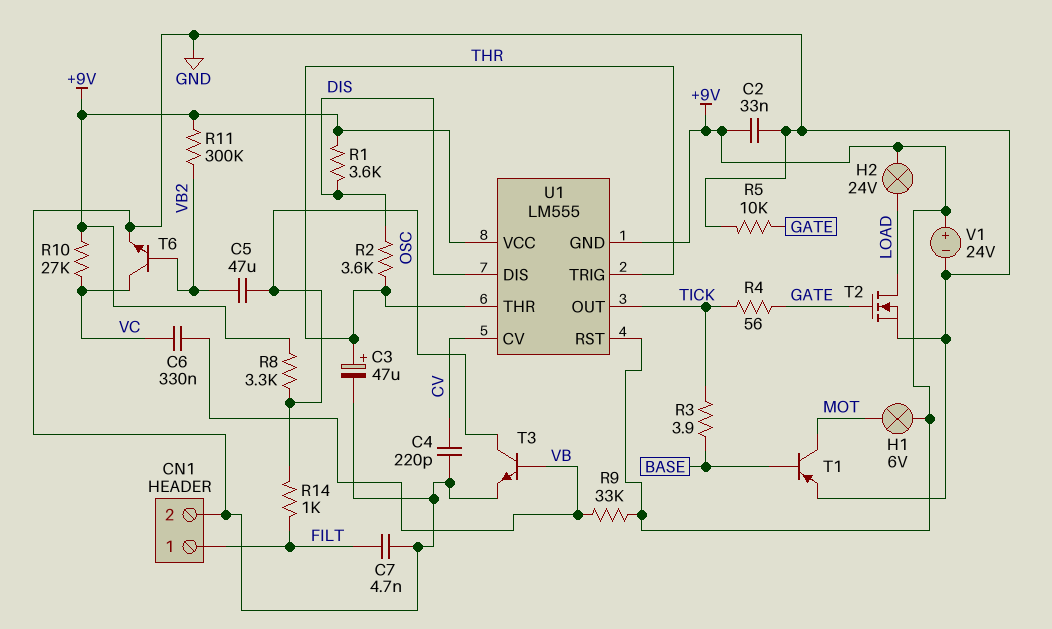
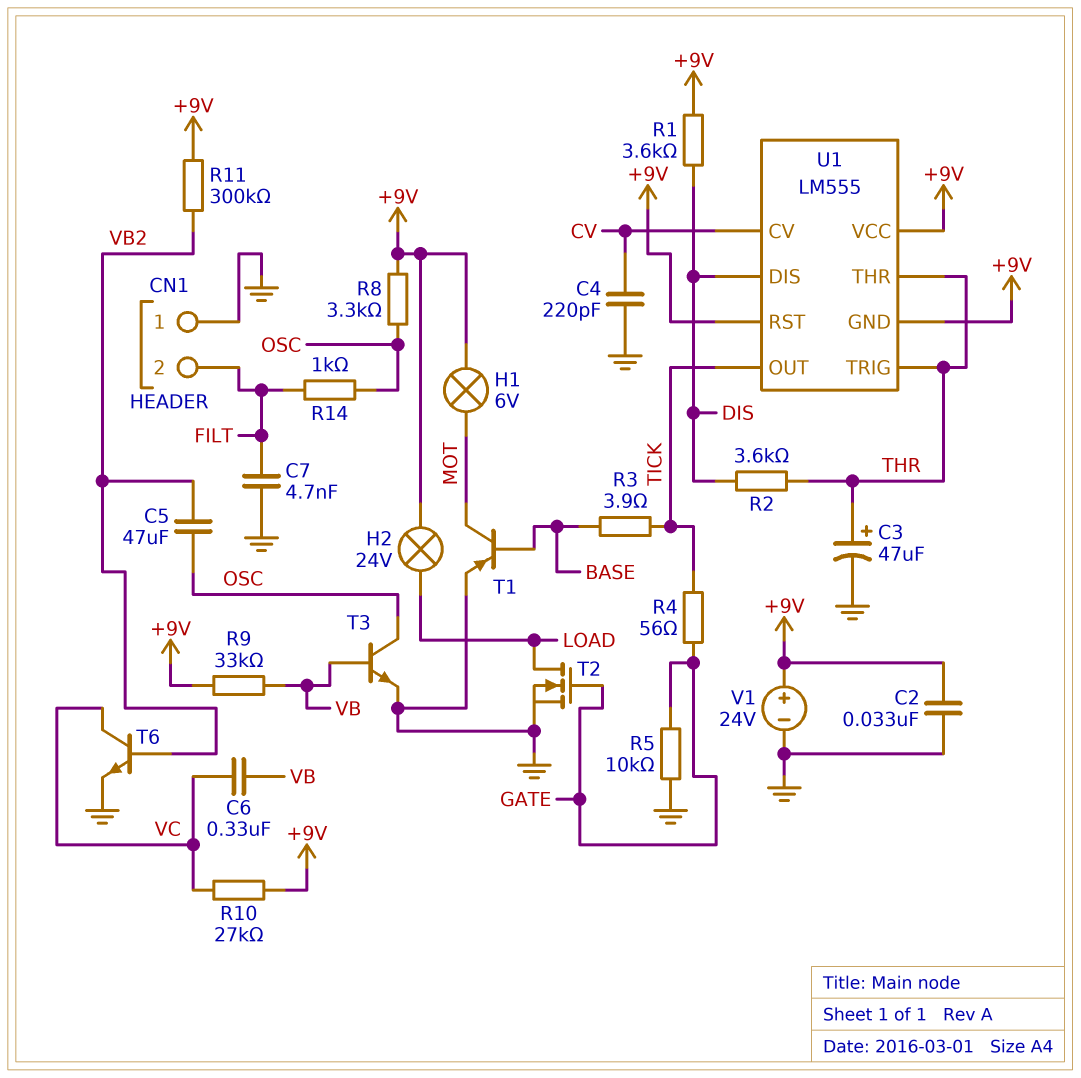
CN1 pin 1: FILT -> GND
CN1 pin 2: GND -> FILT

